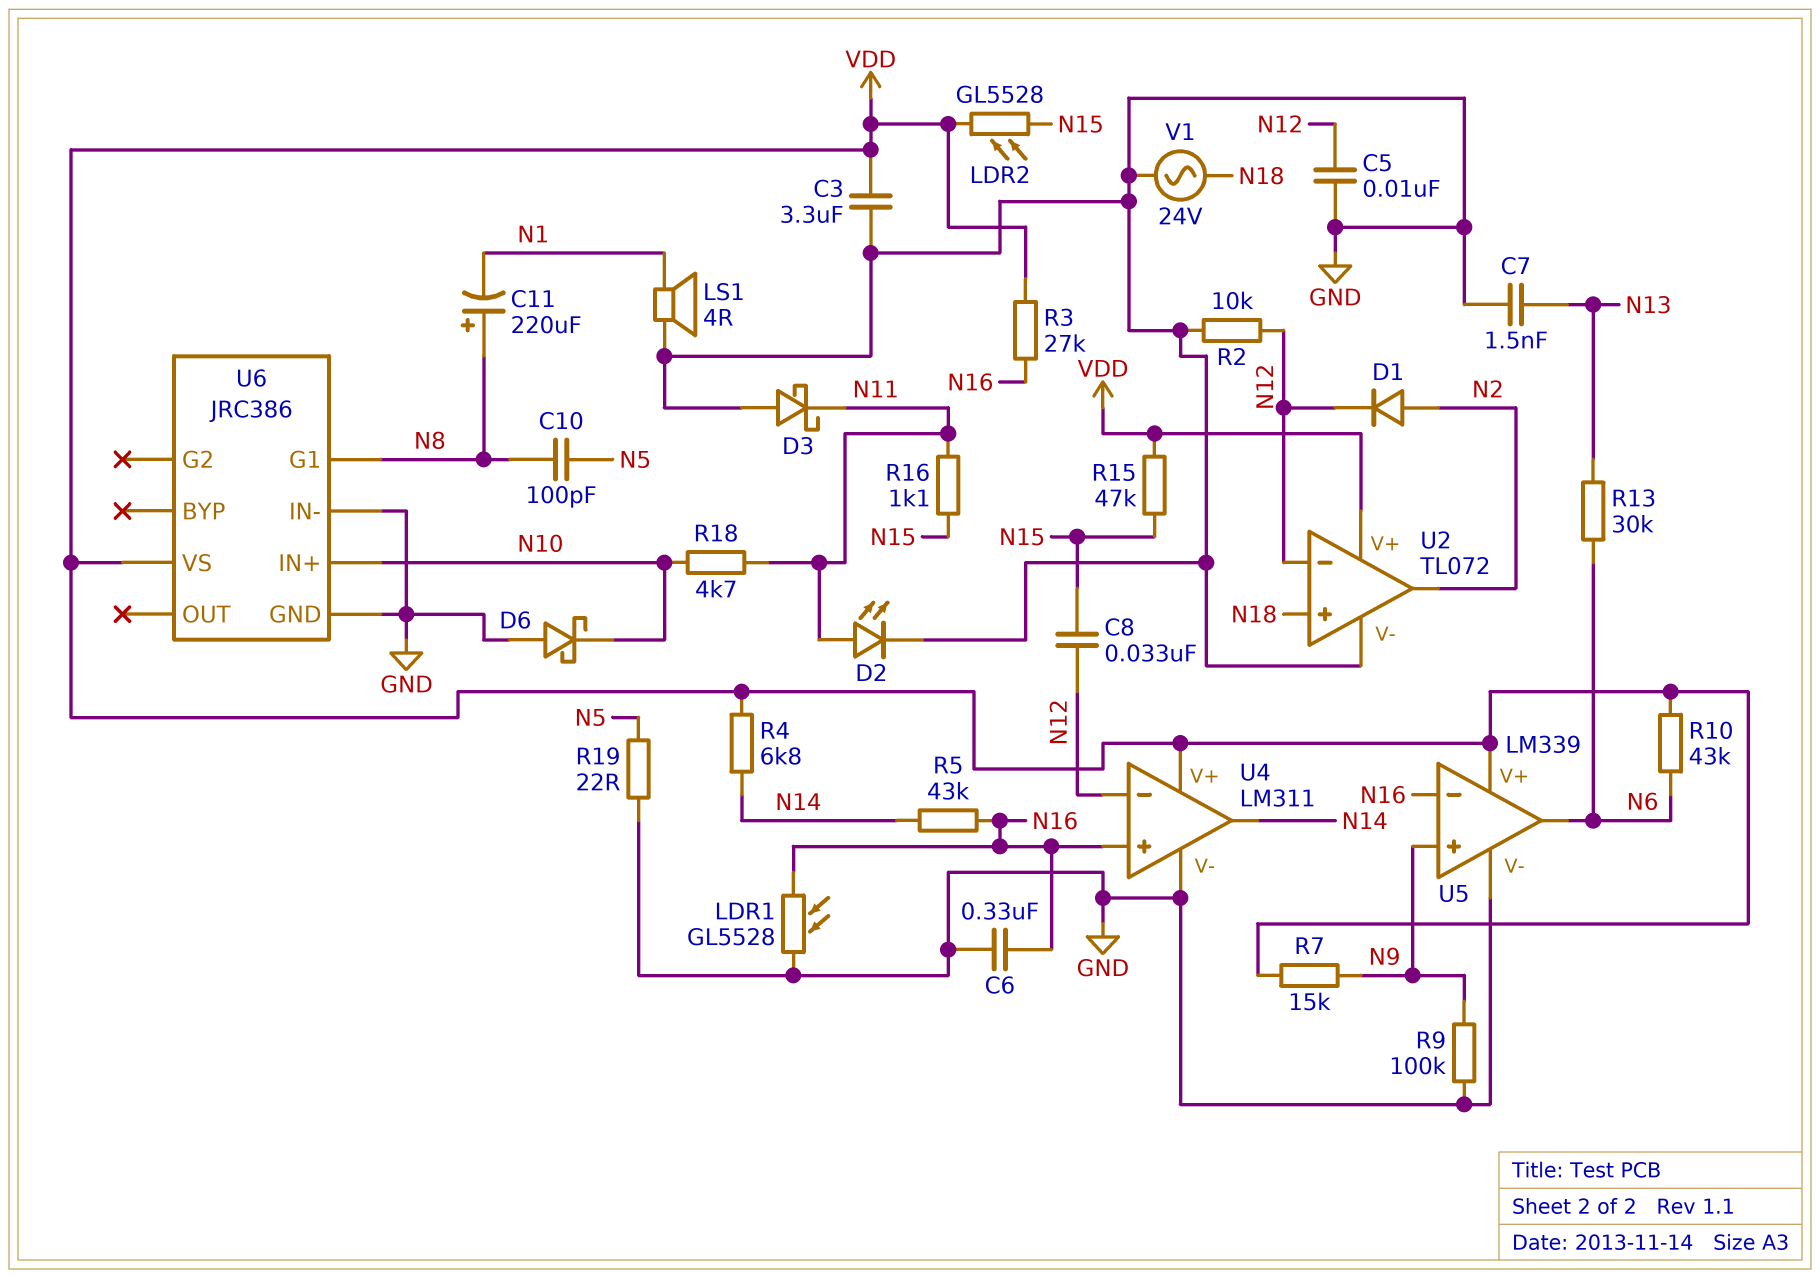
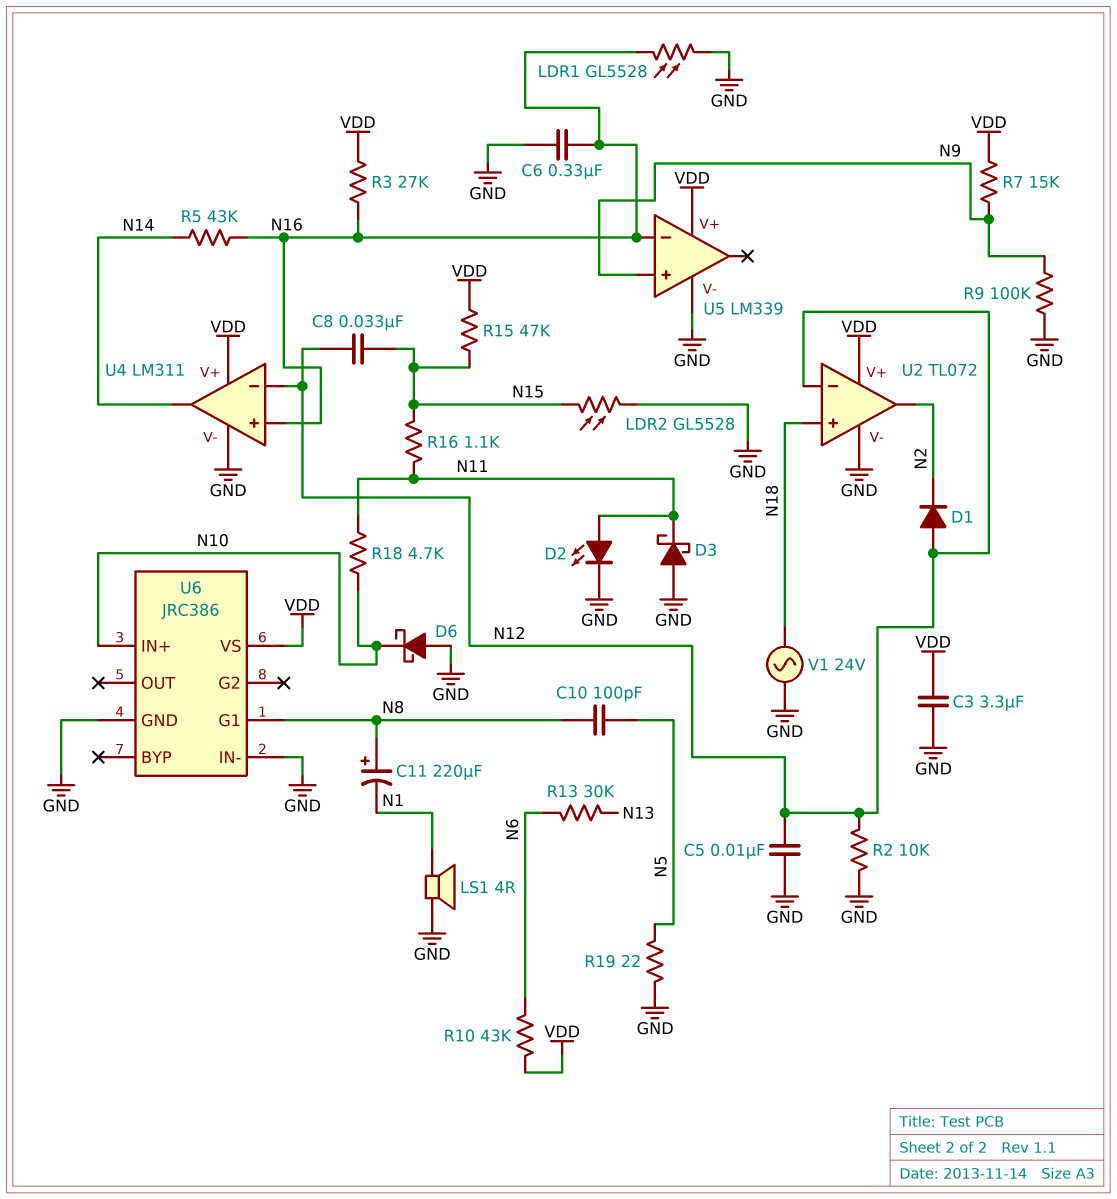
C7: 1.5nF (GND, N13) -> none
D1: diode (A N2, K N12) -> diode (A N12, K N2)
LDR2: GL5528 (N15, VDD) -> GL5528 (GND, N15)
R4: 6.8k (N14, VDD) -> none
U5 pin out: N6 -> none

